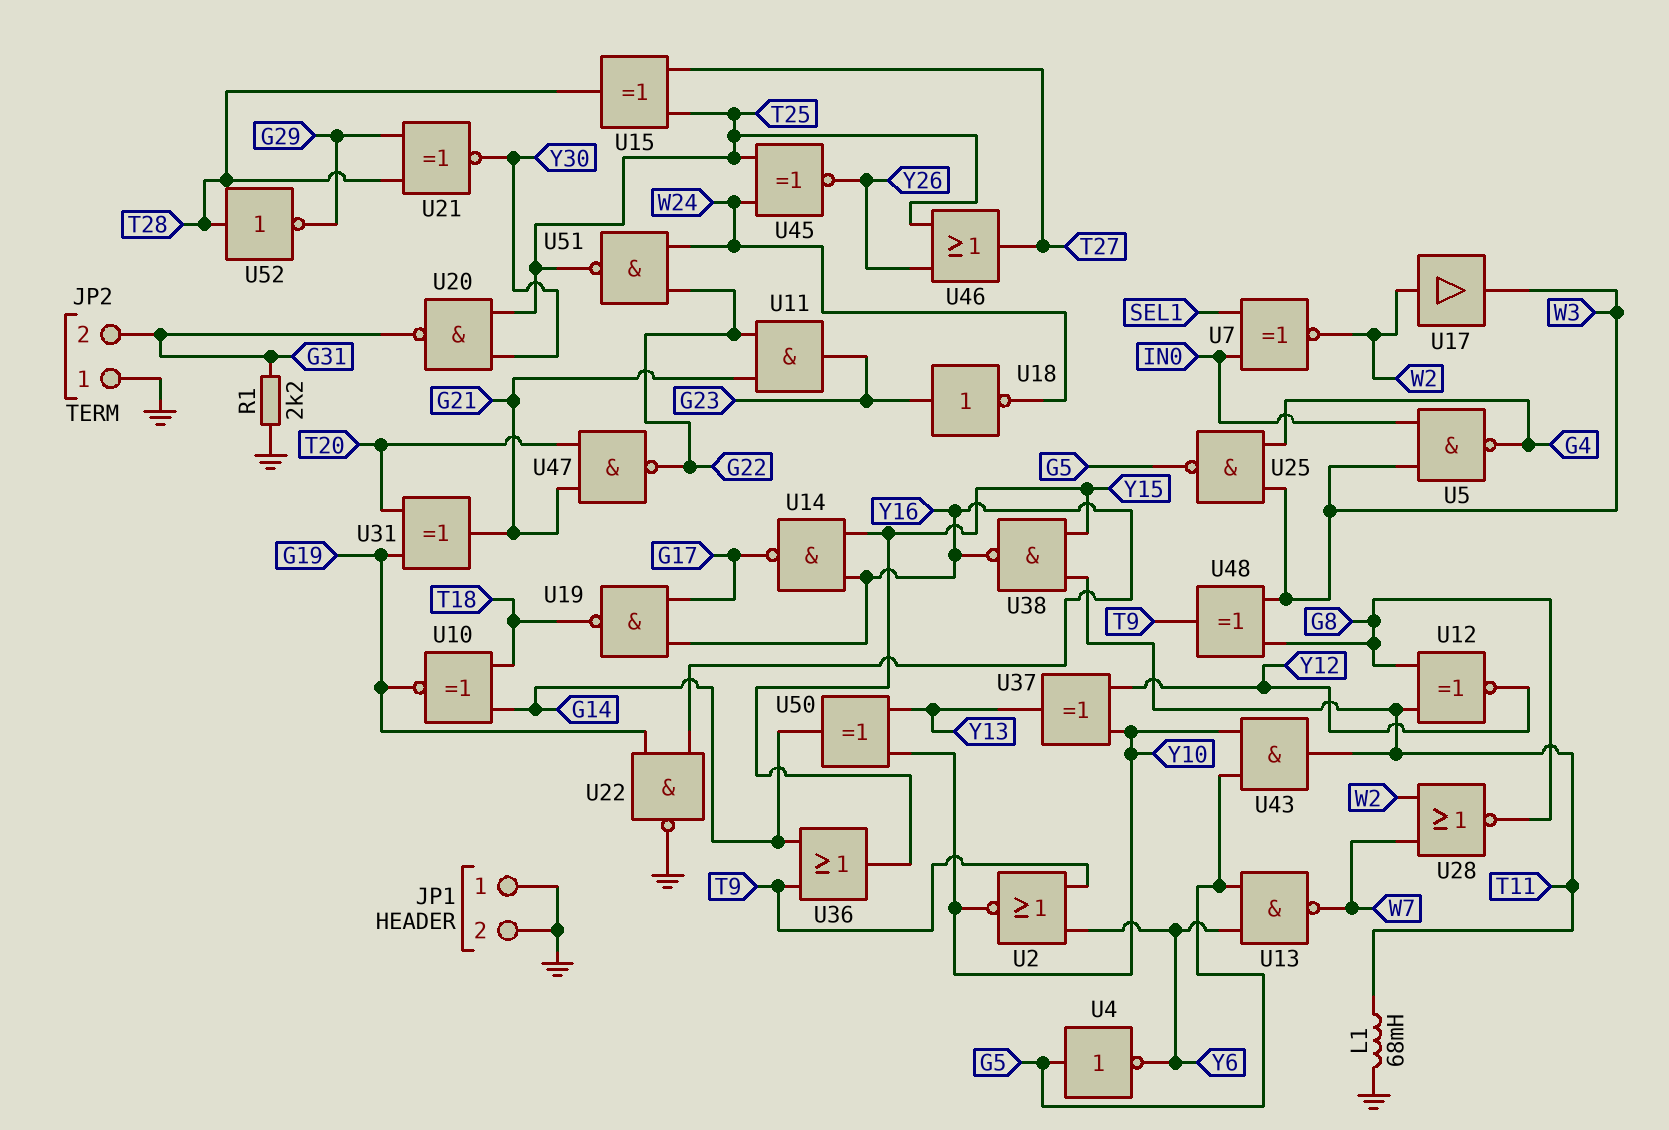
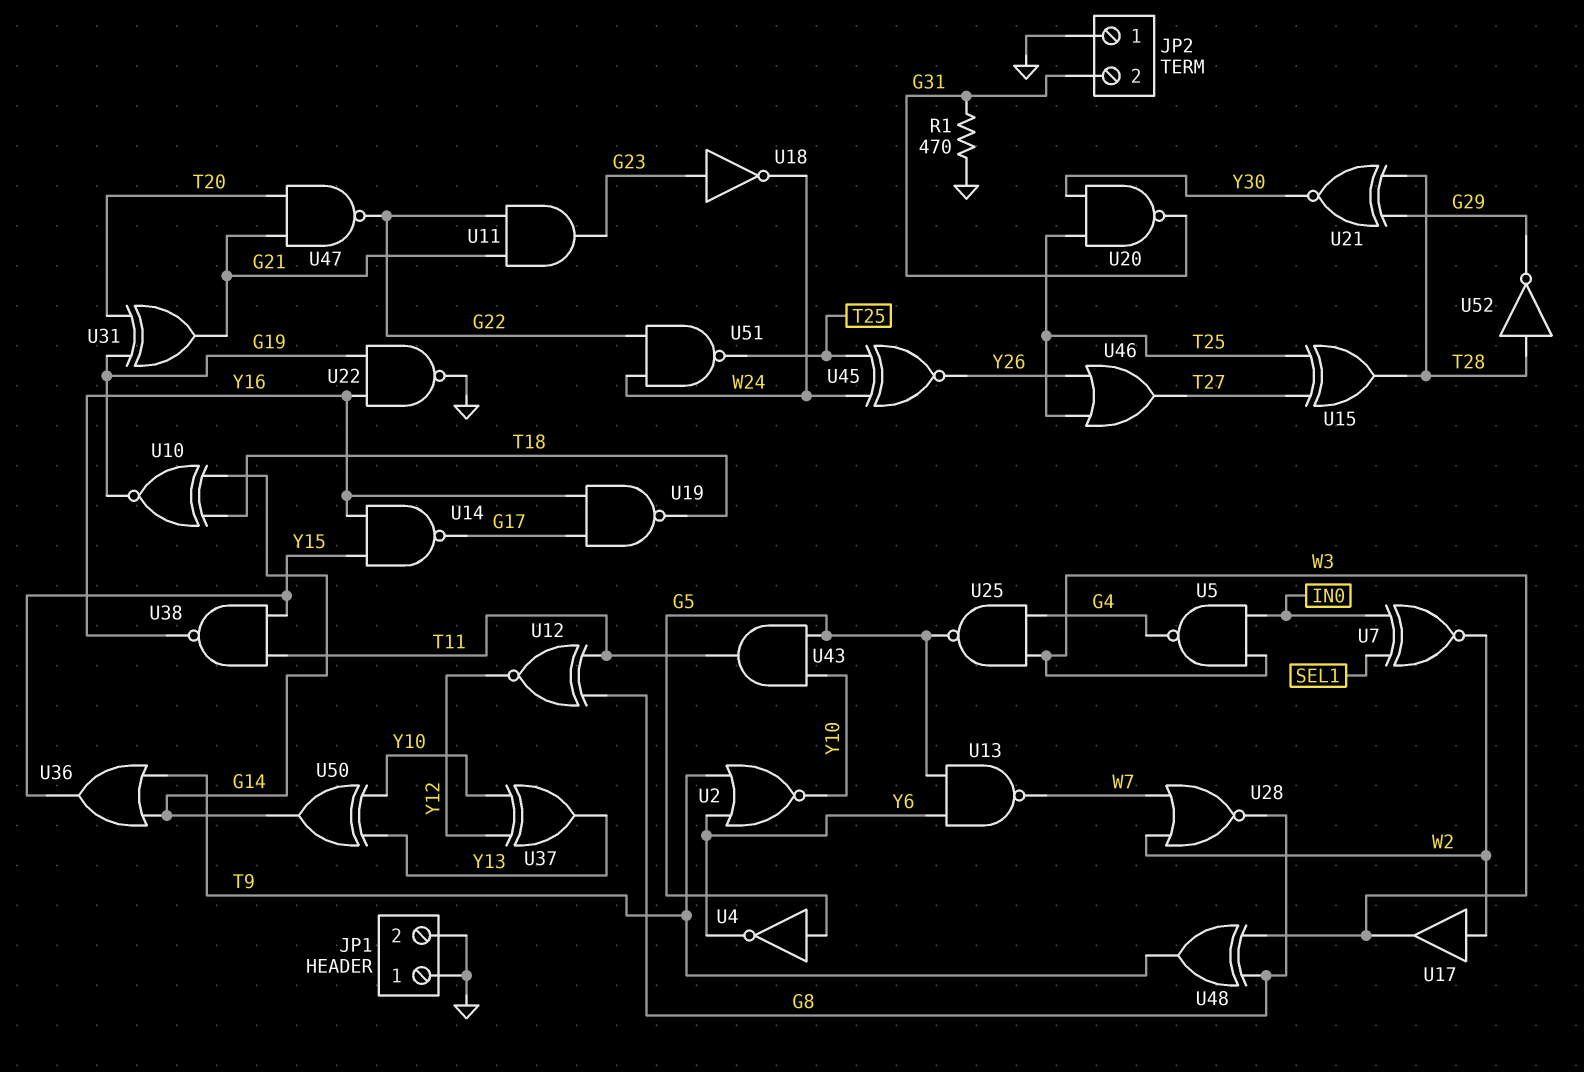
L1: 68mH (GND, T11) -> none
R1: 2.2k (G31, GND) -> 470 (G31, GND)

